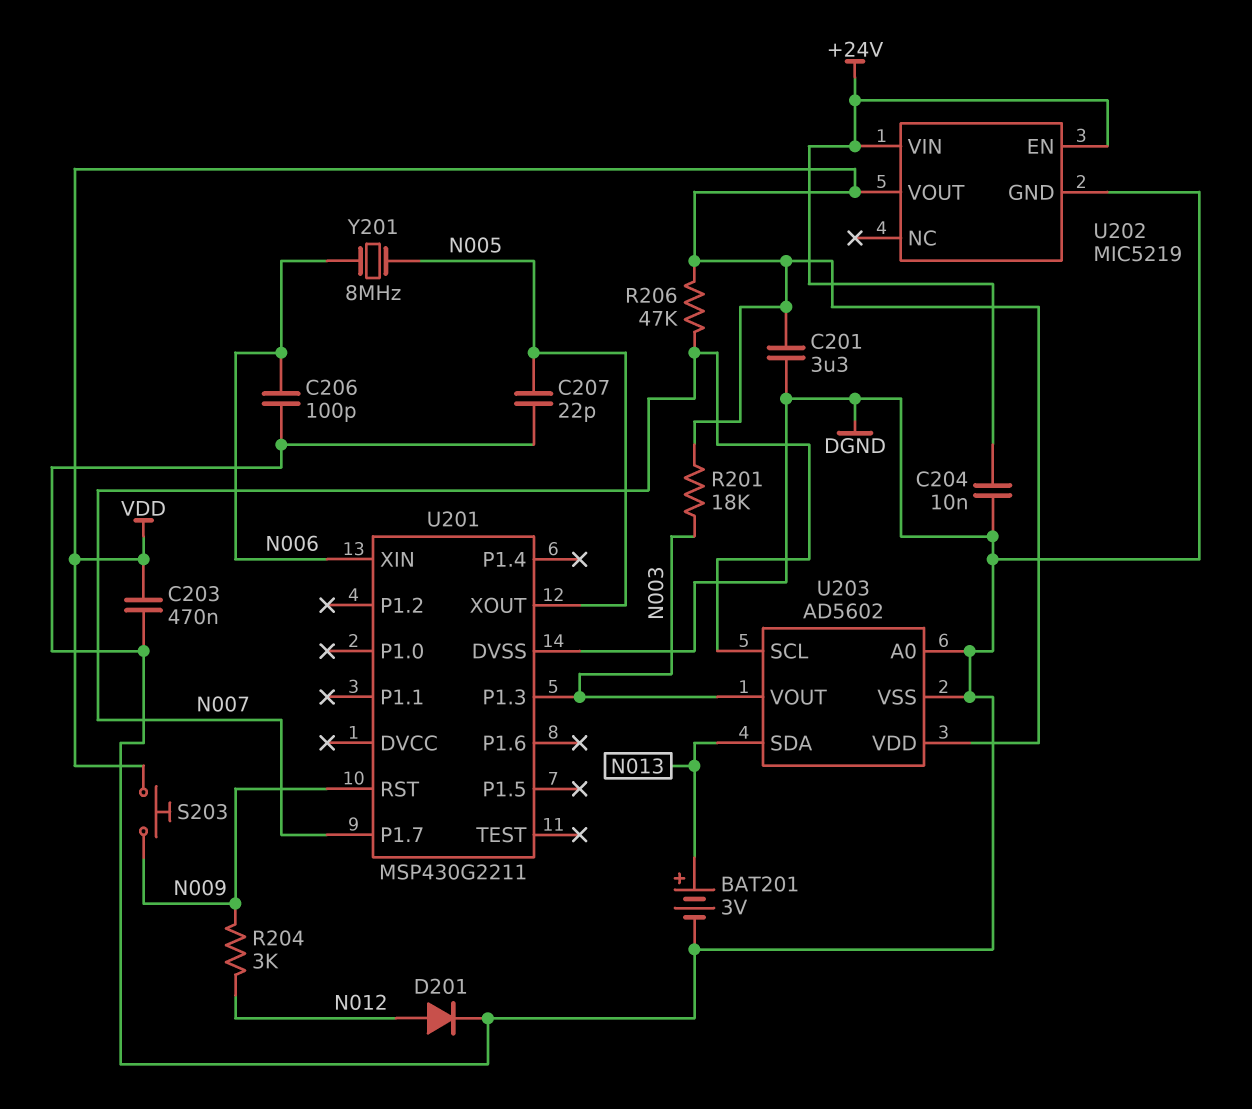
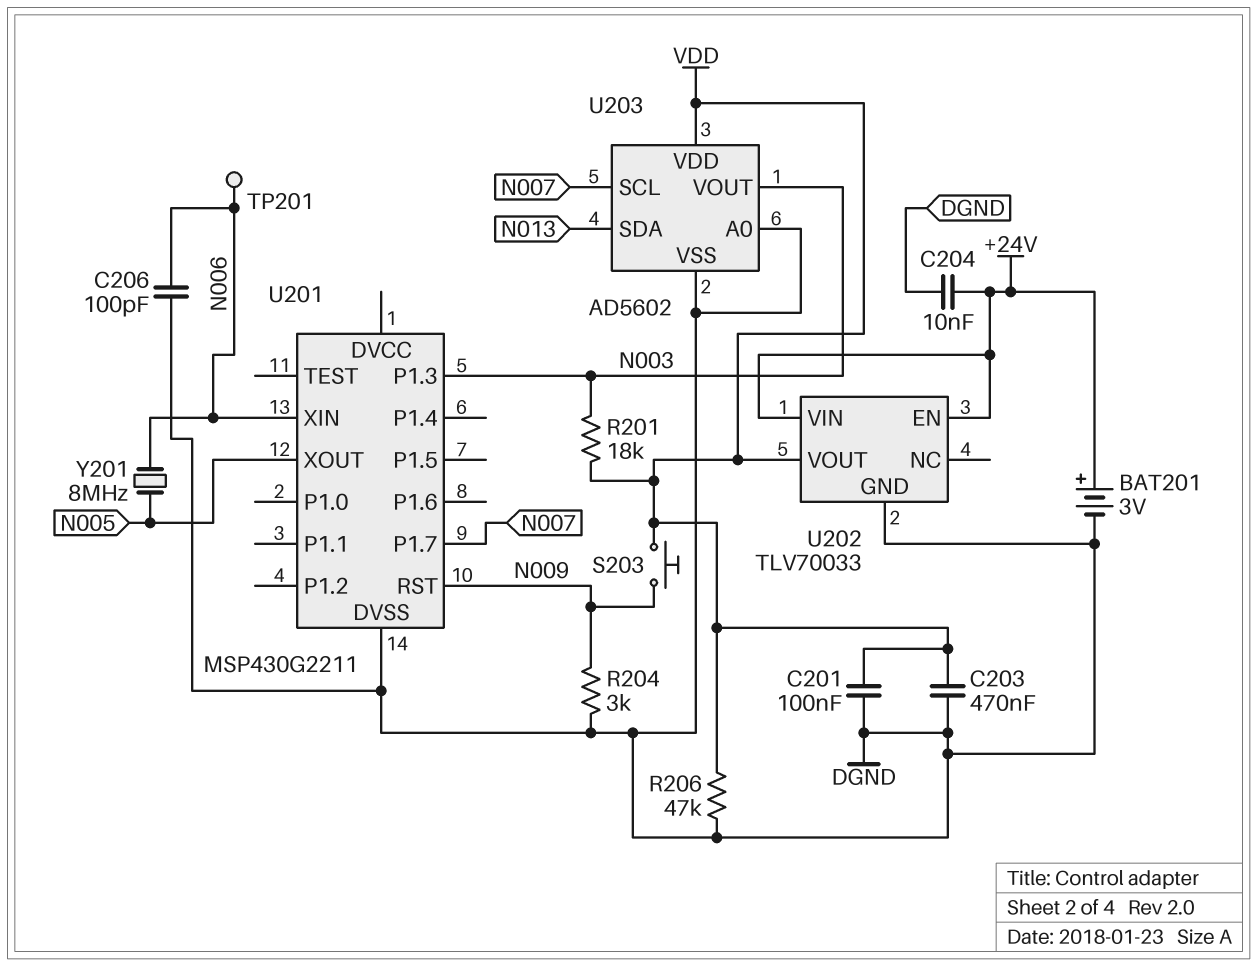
BAT201: 3V (plus N013, minus DGND) -> 3V (plus +24V, minus DGND)
C201: 3.3uF (DGND, VDD) -> 100nF (DGND, VDD)
C207: 22pF (DGND, N005) -> none
D201: diode (A N012, K DGND) -> none
R204: 3k (N009, N012) -> 3k (DGND, N009)
R206: 47k (N007, VDD) -> 47k (DGND, VDD)
TP201: none -> test point (N006)
U202: MIC5219 -> TLV70033

